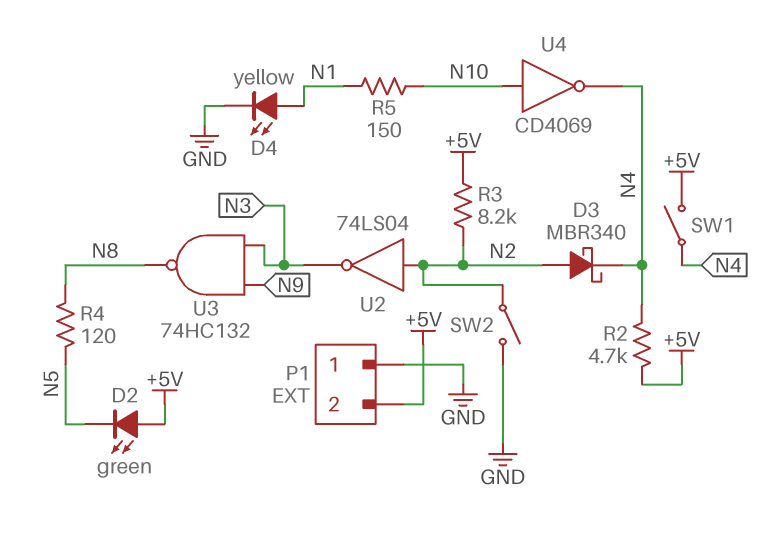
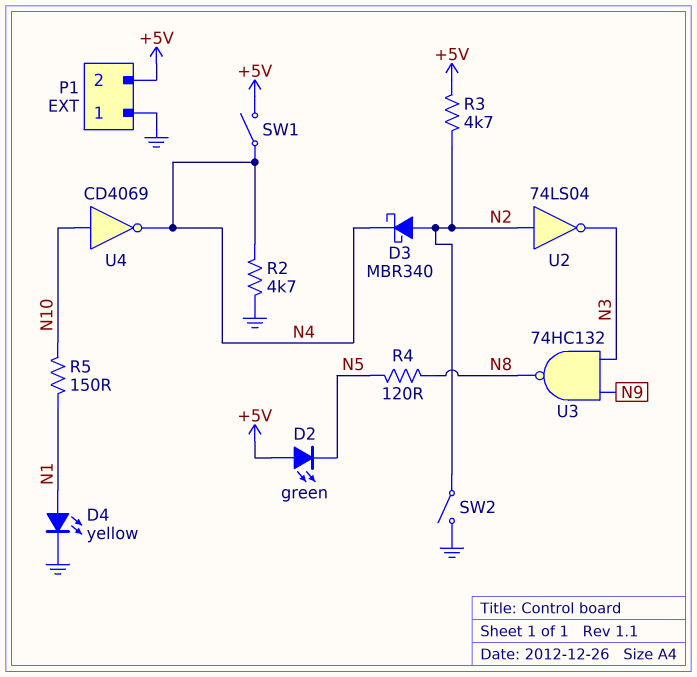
R2: 4.7k (+5V, N4) -> 4.7k (GND, N4)
R3: 8.2k (+5V, N2) -> 4.7k (+5V, N2)

